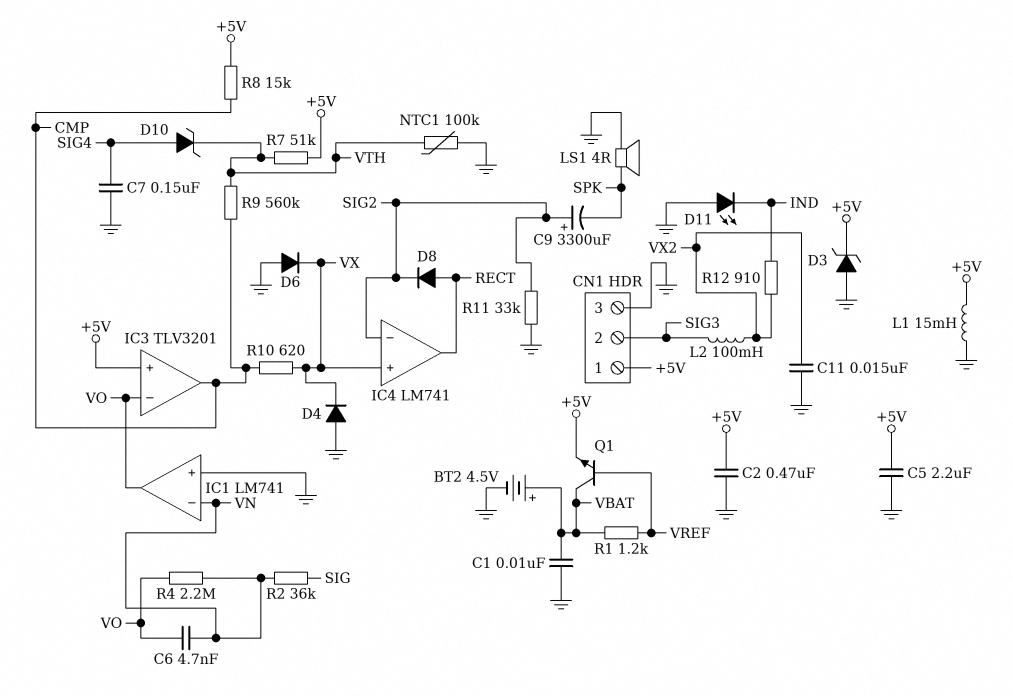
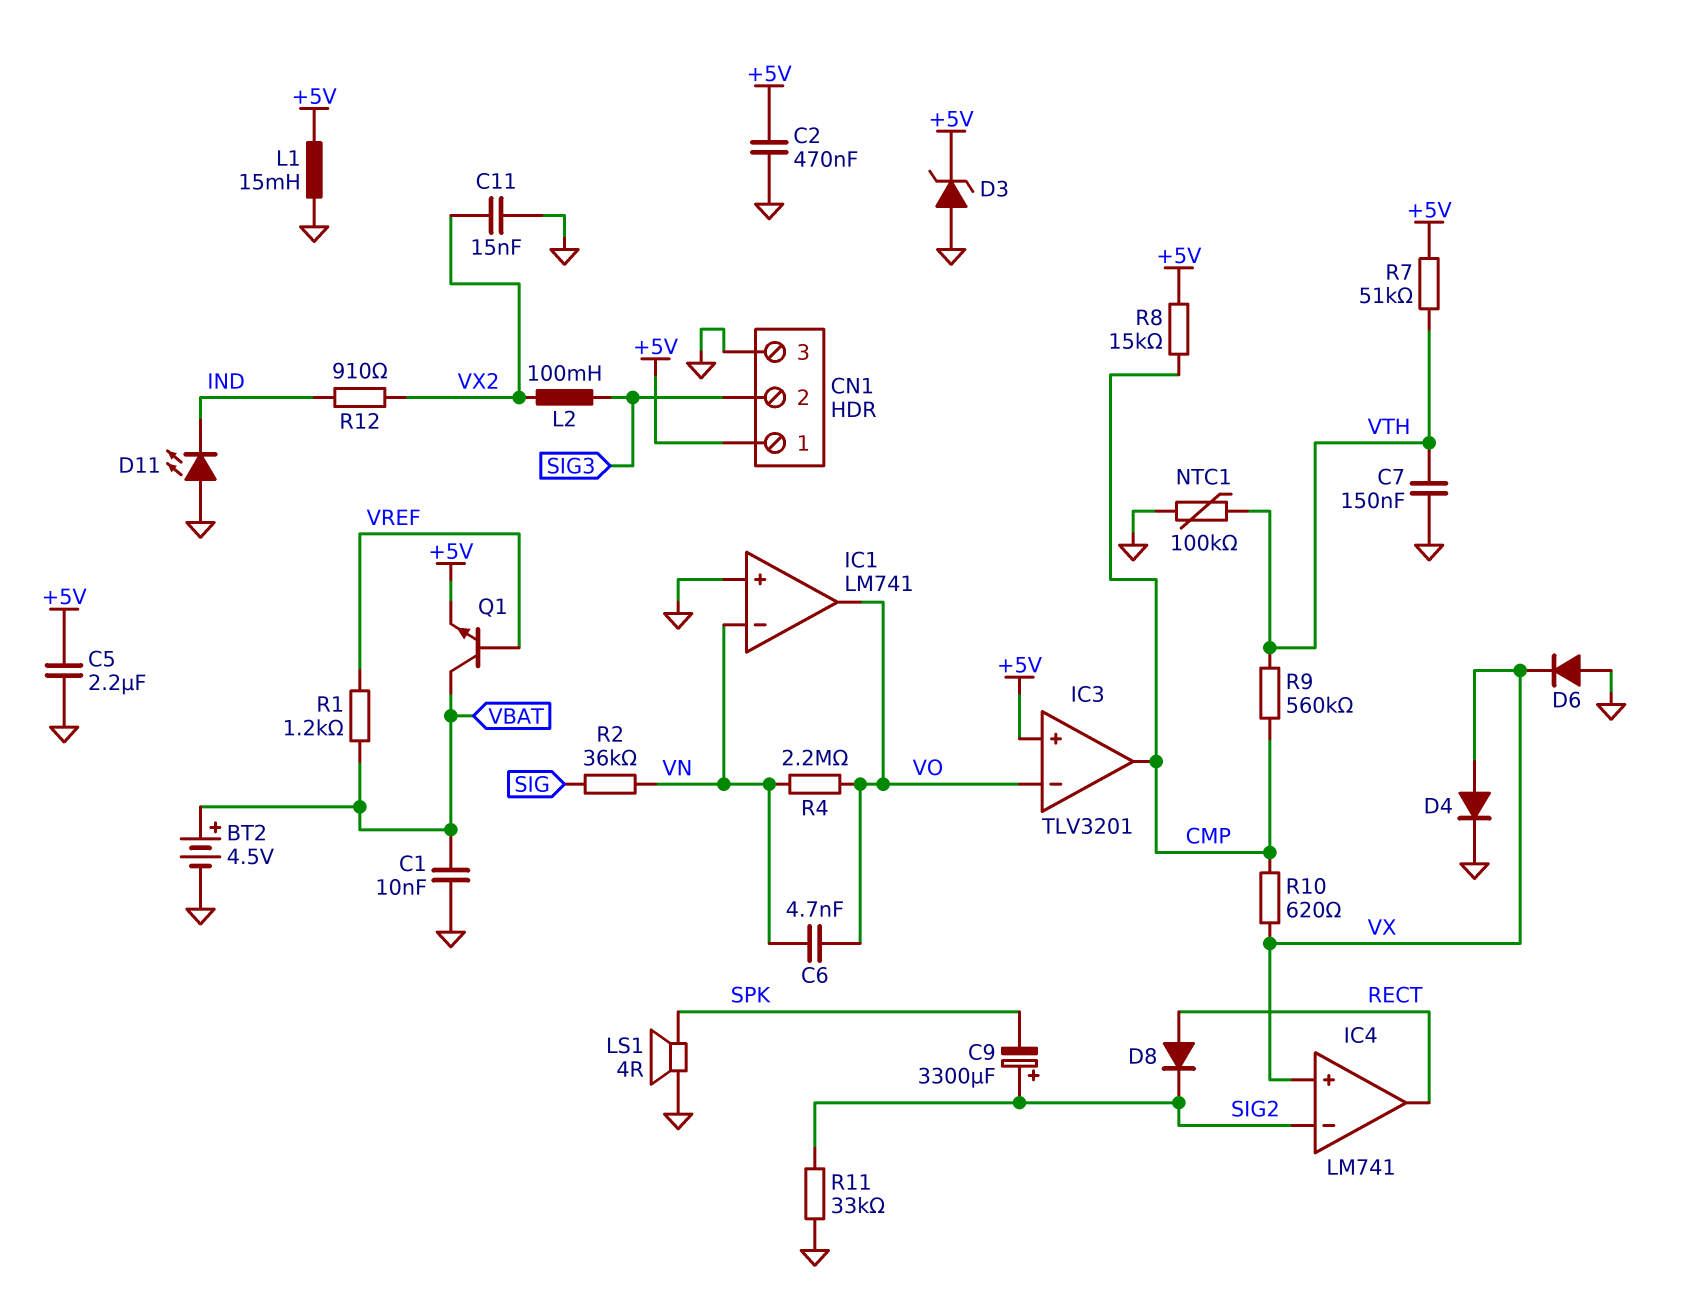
C7: 150nF (GND, SIG4) -> 150nF (GND, VTH)
D4: diode (A GND, K VX) -> diode (A VX, K GND)
D10: zener (A SIG4, K VTH) -> none

